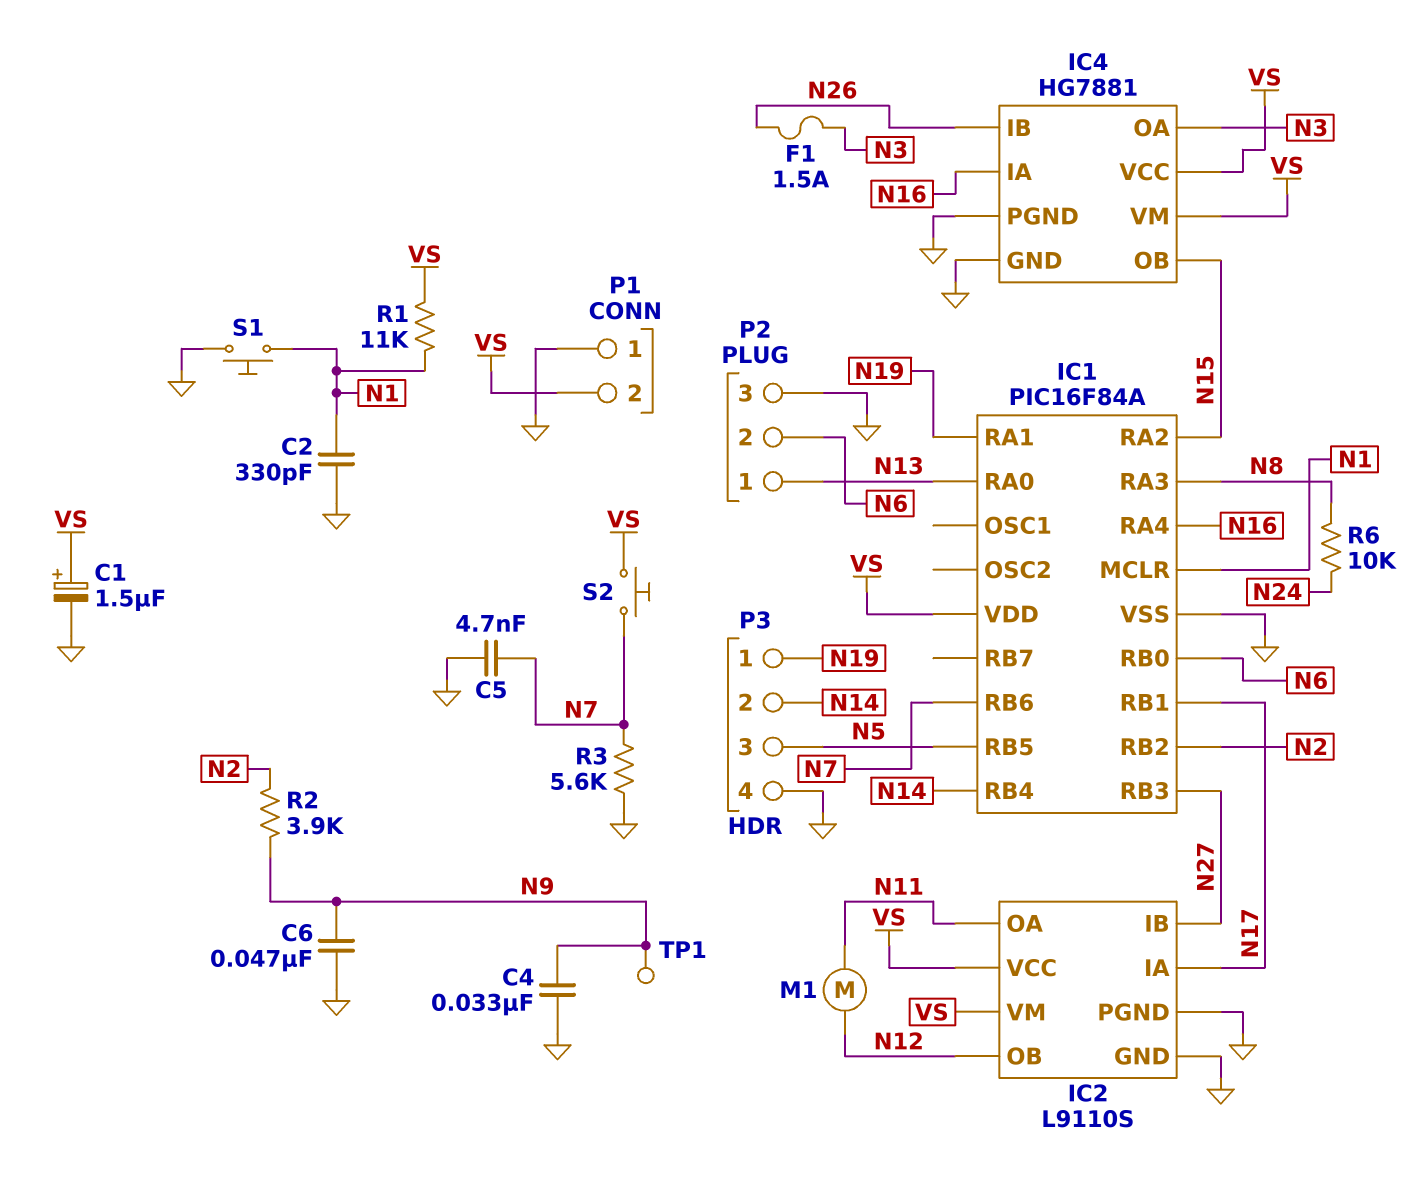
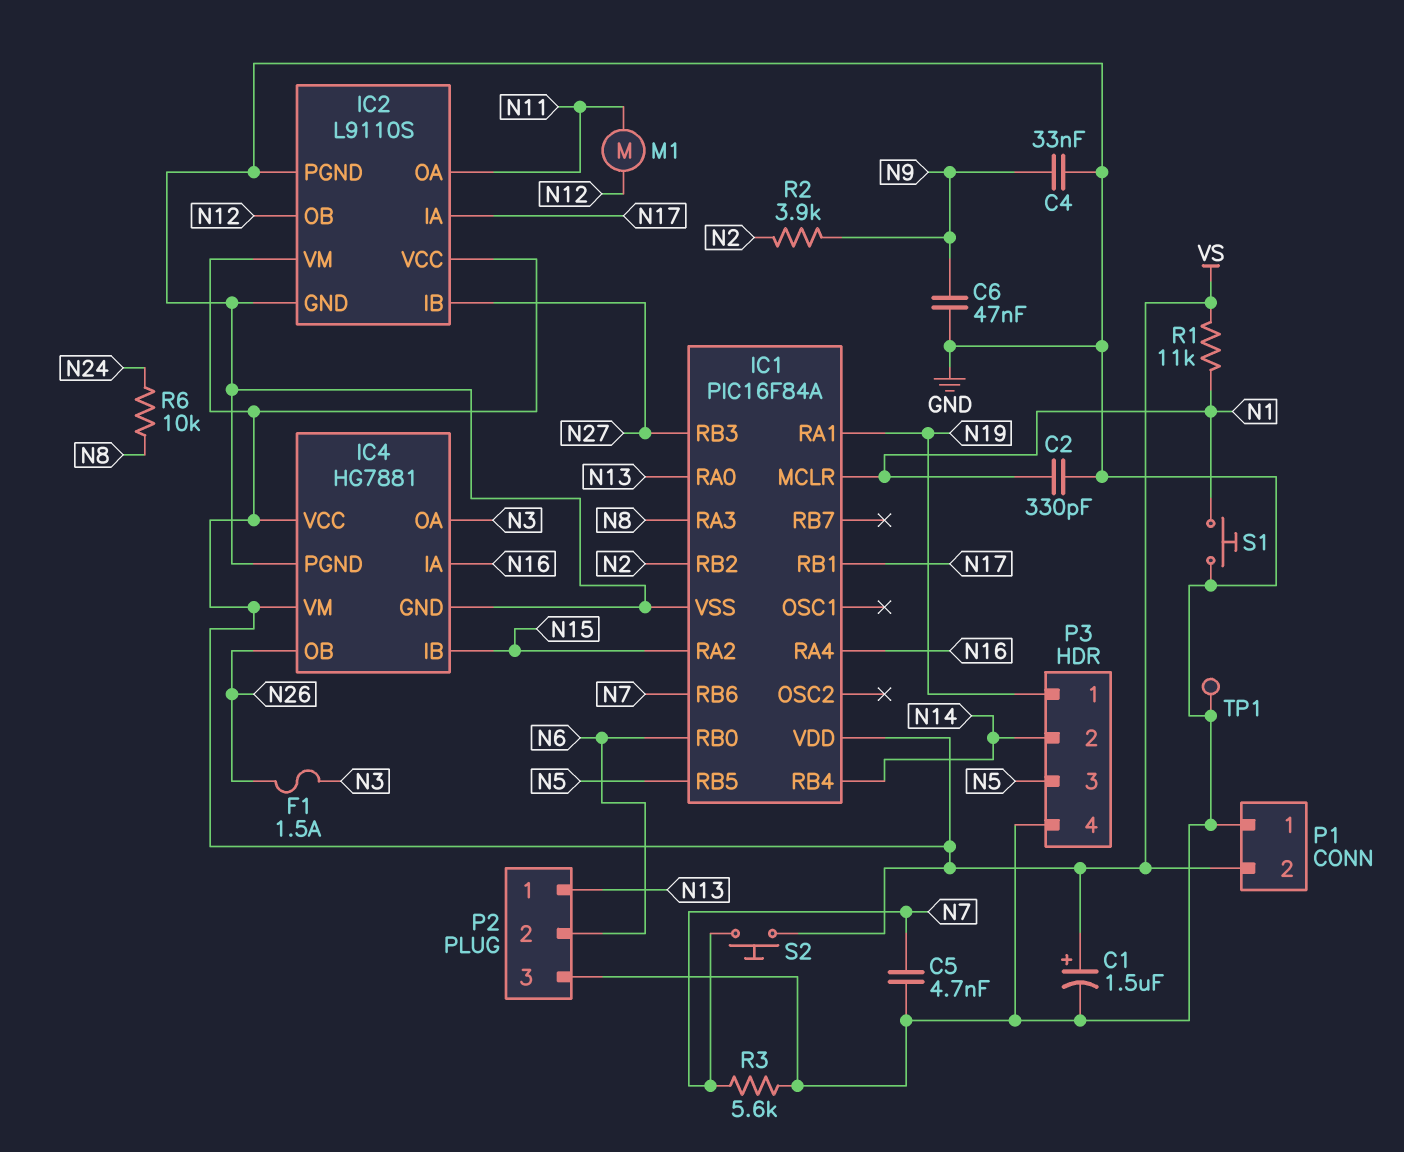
IC4 pin IB: N26 -> N15
IC4 pin OB: N15 -> N26
TP1: test point (N9) -> test point (GND)

